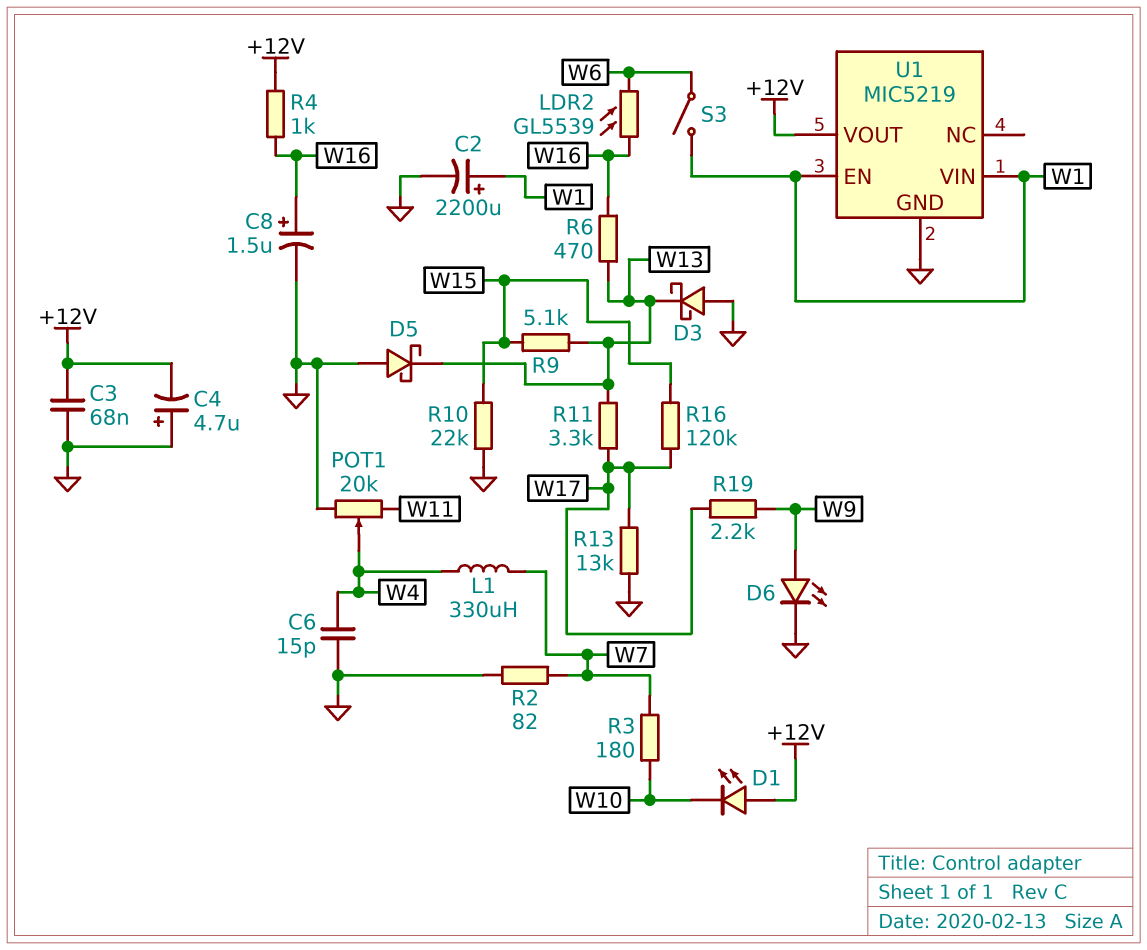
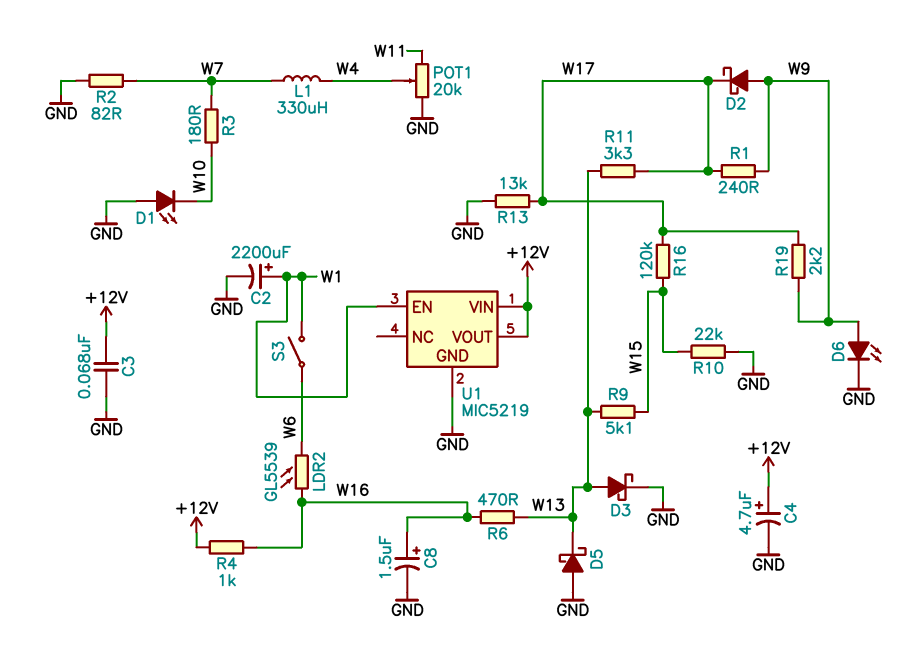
C4: 4.7uF (plus GND, minus +12V) -> 4.7uF (plus +12V, minus GND)
C6: 15pF (GND, W4) -> none
D1: LED (A +12V, K W10) -> LED (A GND, K W10)
D2: none -> schottky (A W9, K W17)
D3: schottky (A GND, K W13) -> schottky (A W13, K GND)
R1: none -> 240 (W9, W17)
U1 pin VIN: W1 -> +12V

